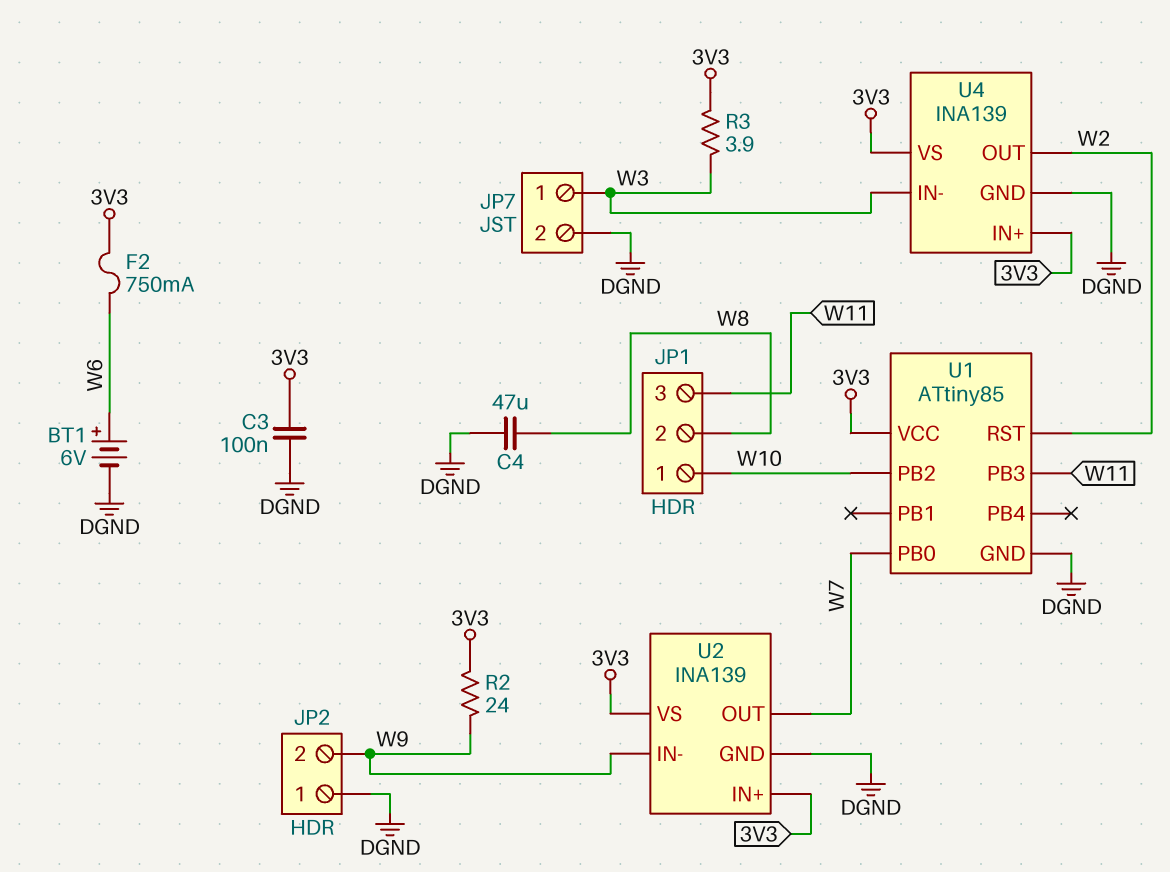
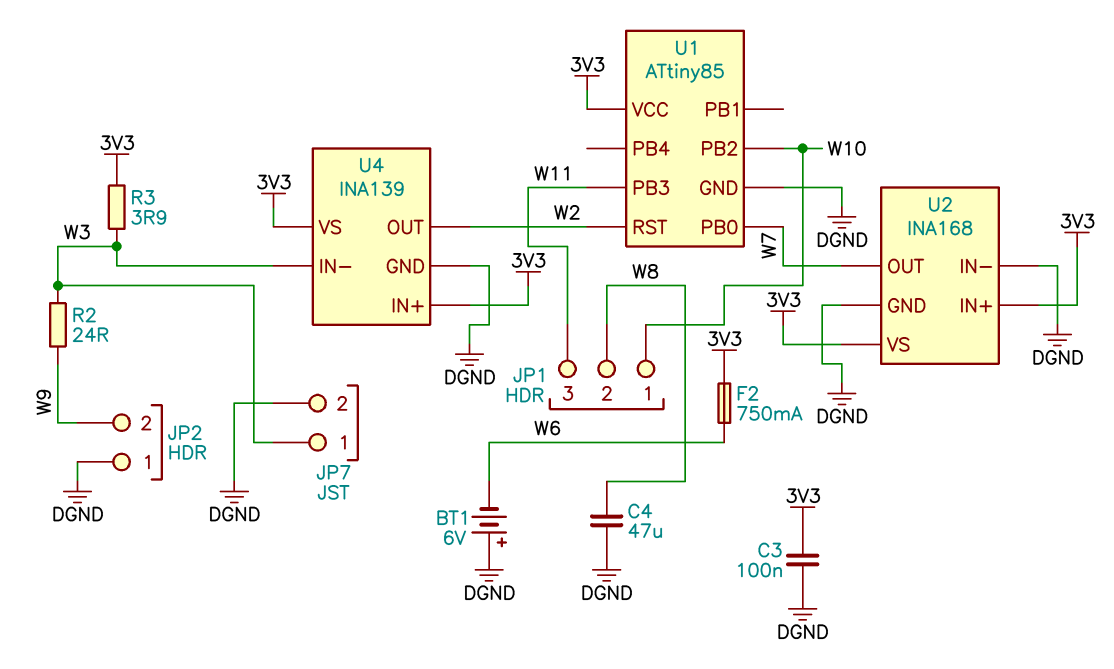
BT1: 6V (plus W6, minus DGND) -> 6V (plus DGND, minus W6)
R2: 24 (3V3, W9) -> 24 (W3, W9)
U2: INA139 -> INA168
U2 pin IN-: W9 -> DGND

